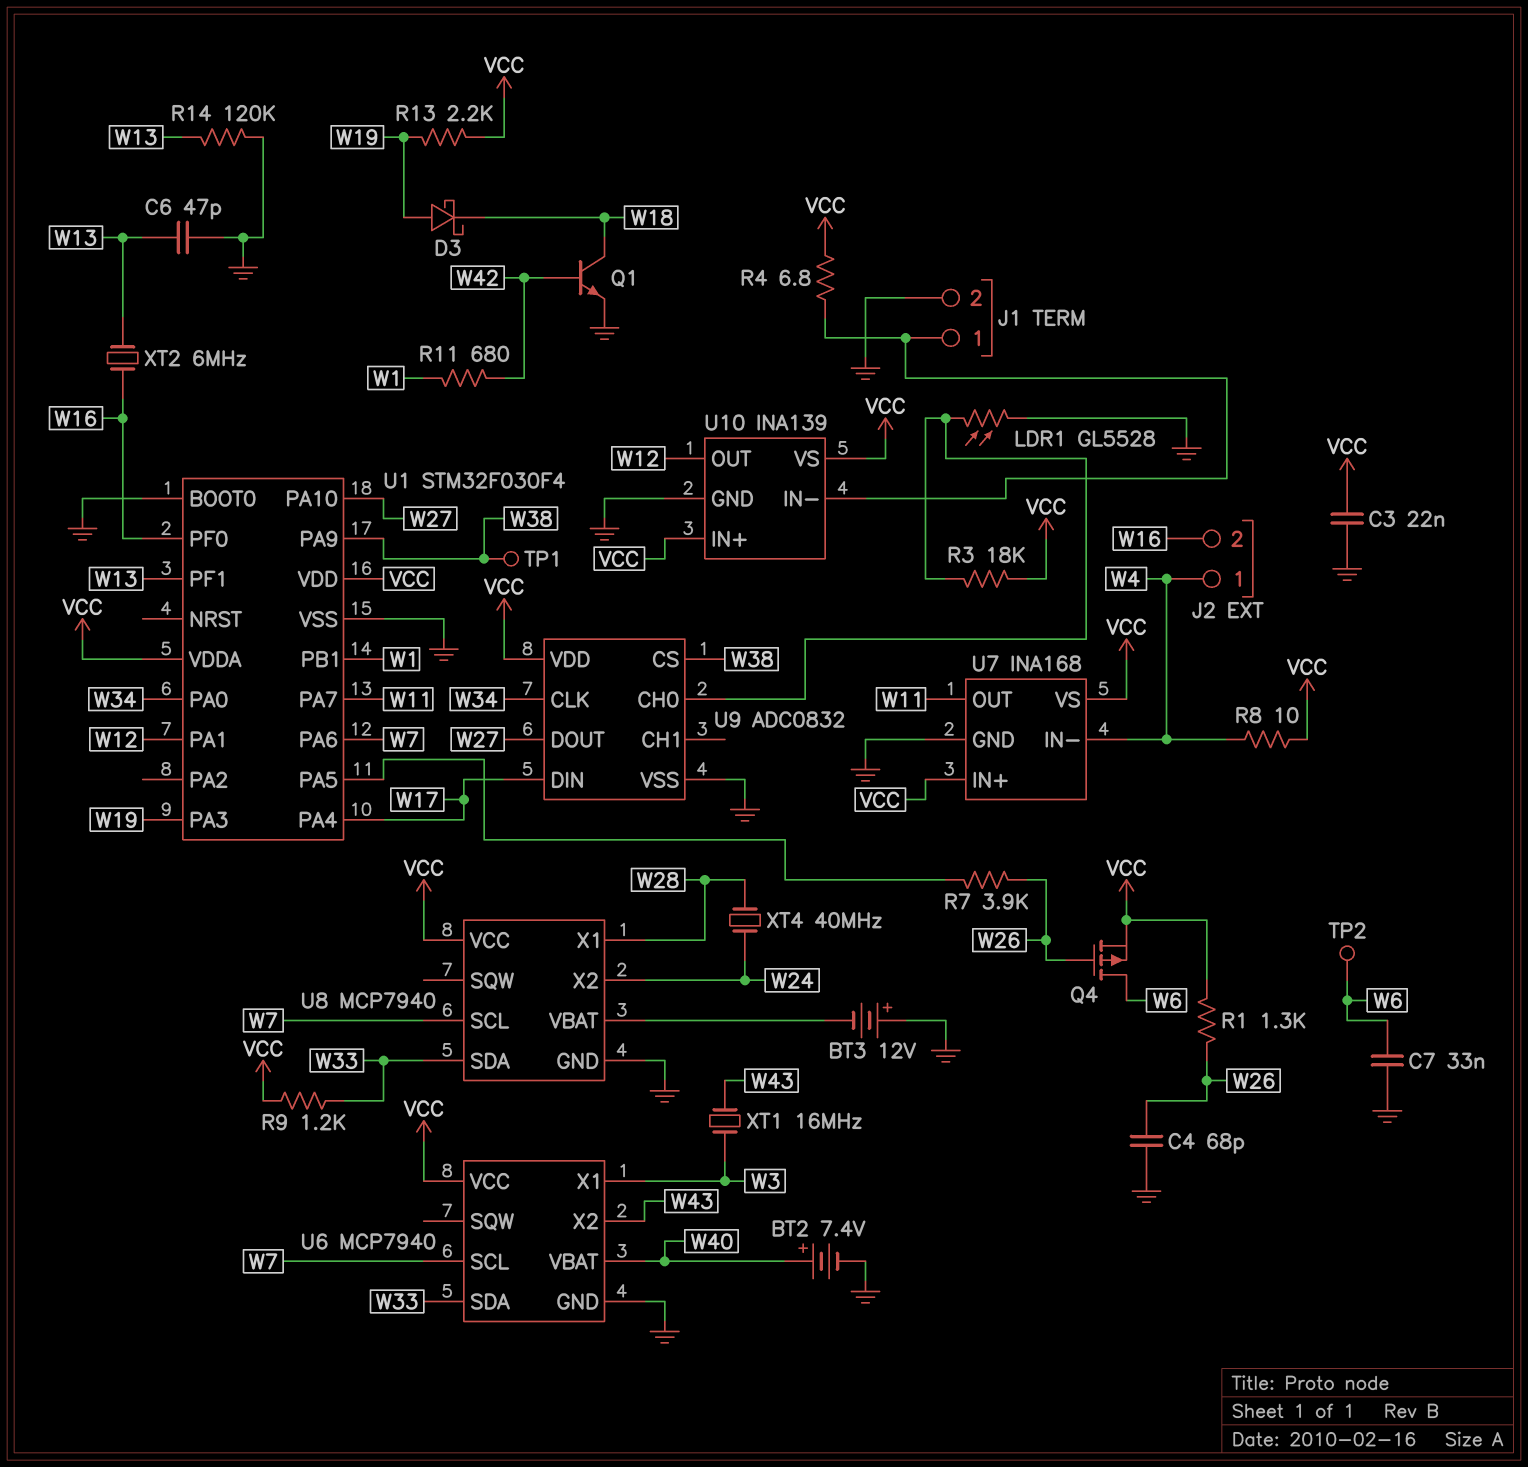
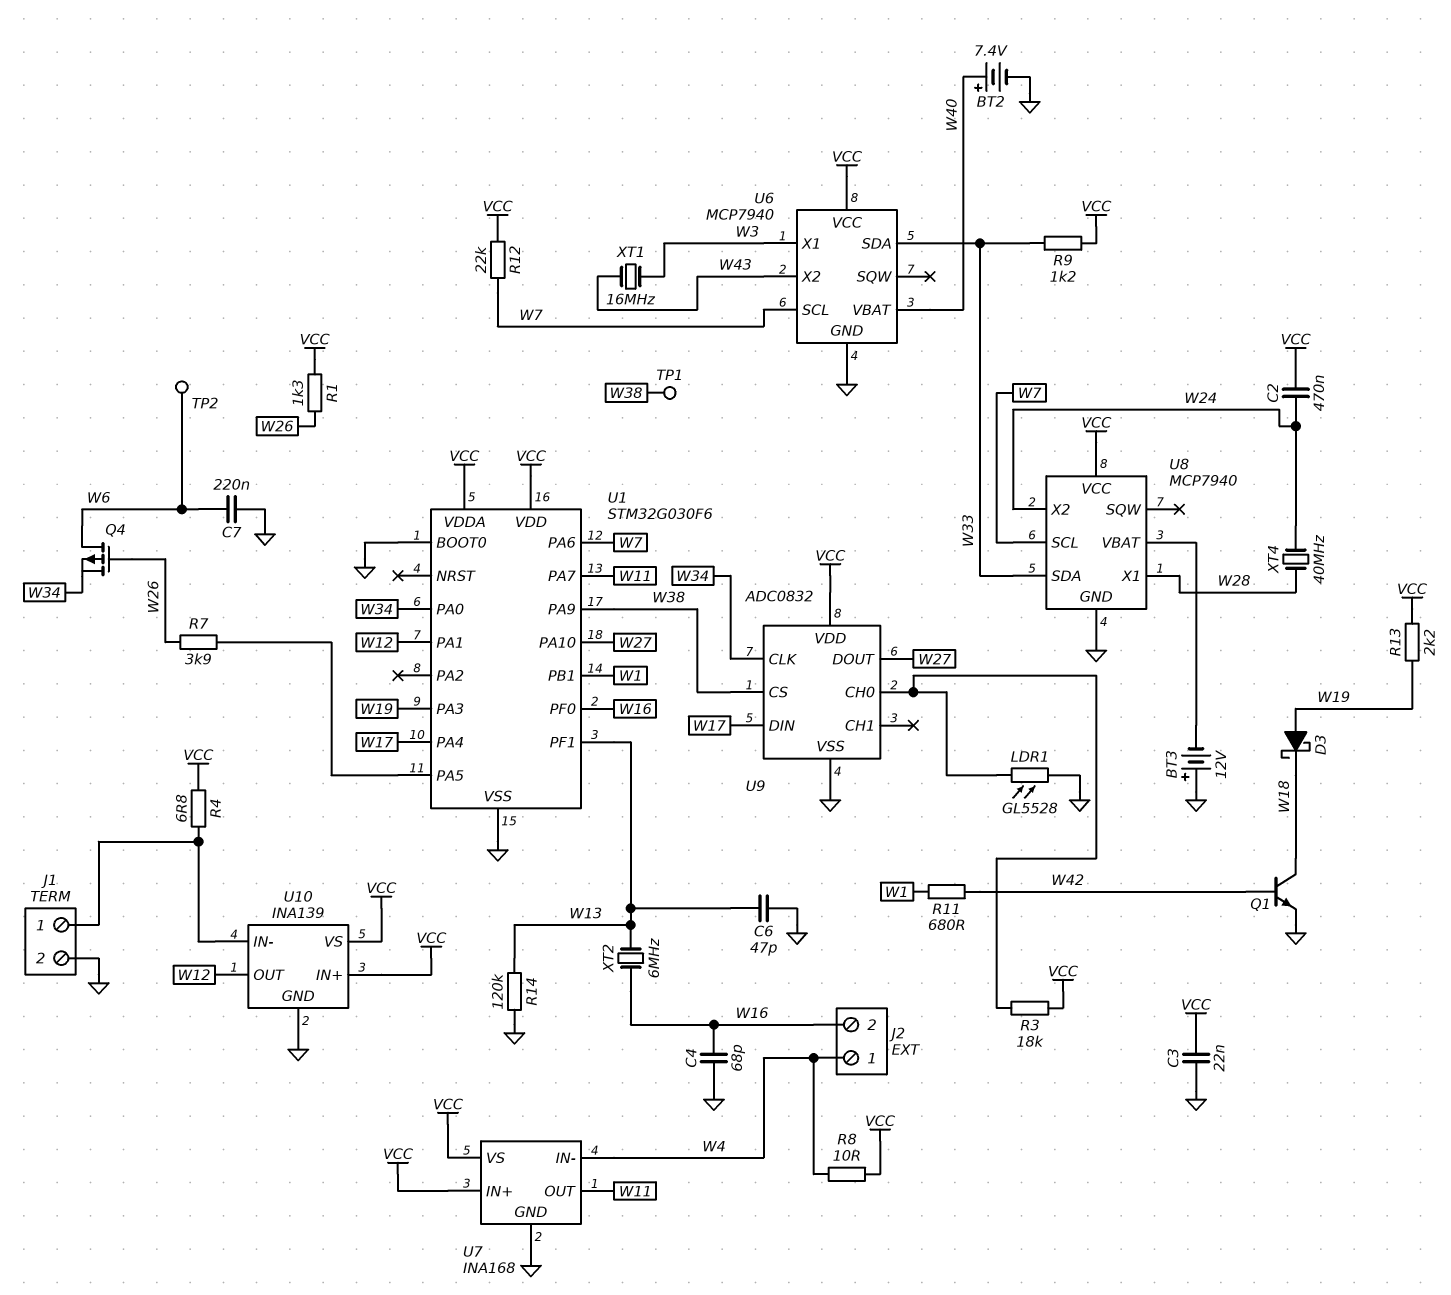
C2: none -> 470nF (VCC, W24)
C4: 68pF (GND, W26) -> 68pF (GND, W16)
C7: 33nF (GND, W6) -> 220nF (GND, W6)
Q4: PMOS (G W26, D W6, S VCC) -> PMOS (G W26, D W6, S W34)
R12: none -> 22k (VCC, W7)
U1: STM32F030F4 -> STM32G030F6

